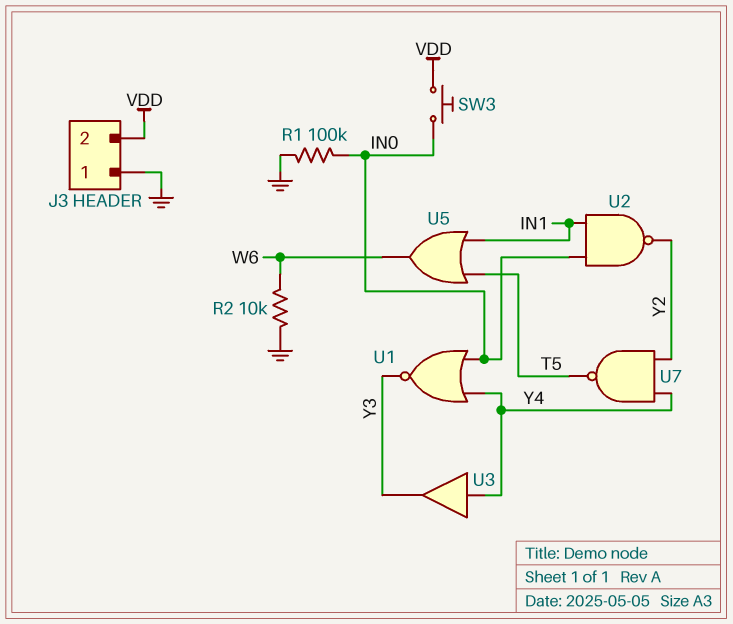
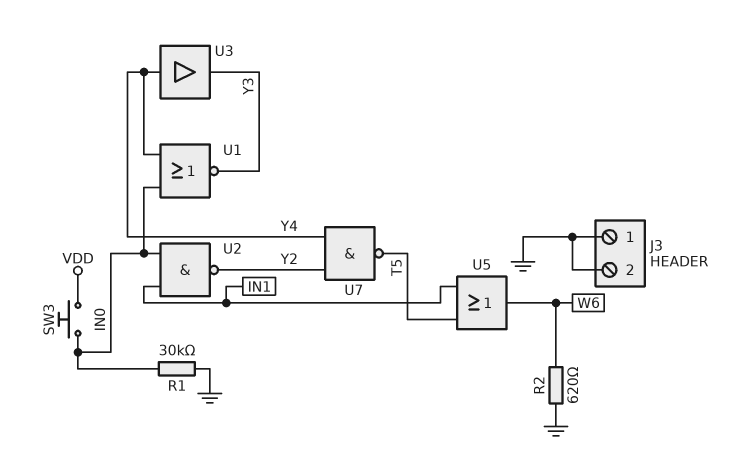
J3 pin 2: VDD -> GND
R1: 100k (GND, IN0) -> 30k (GND, IN0)
R2: 10k (GND, W6) -> 620 (GND, W6)

